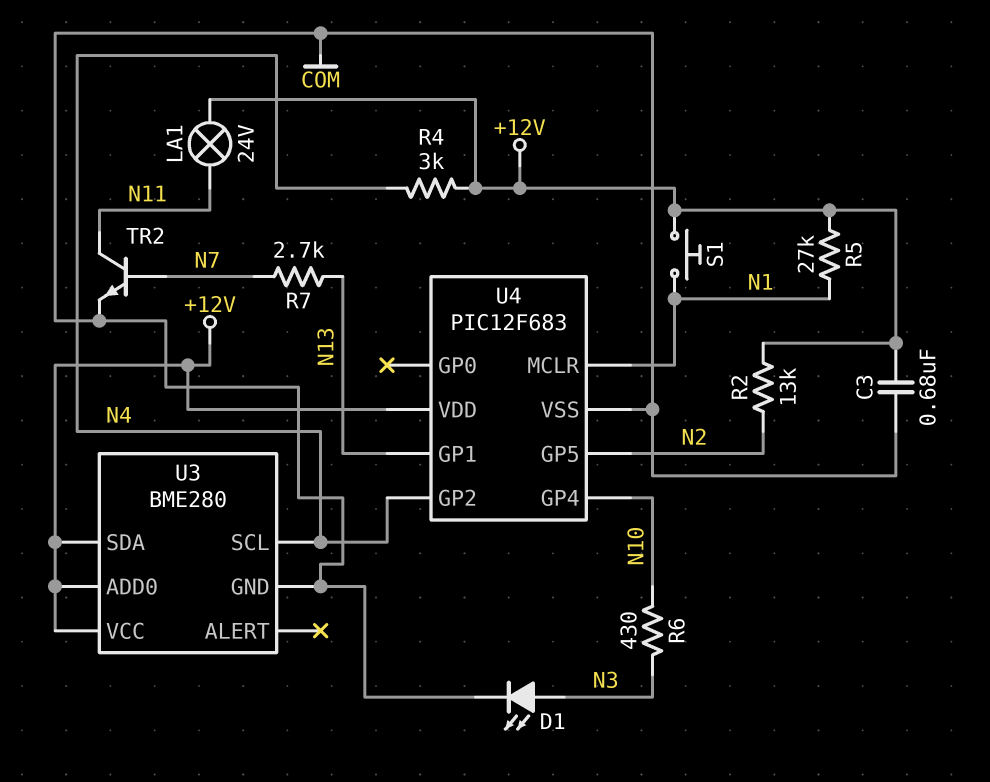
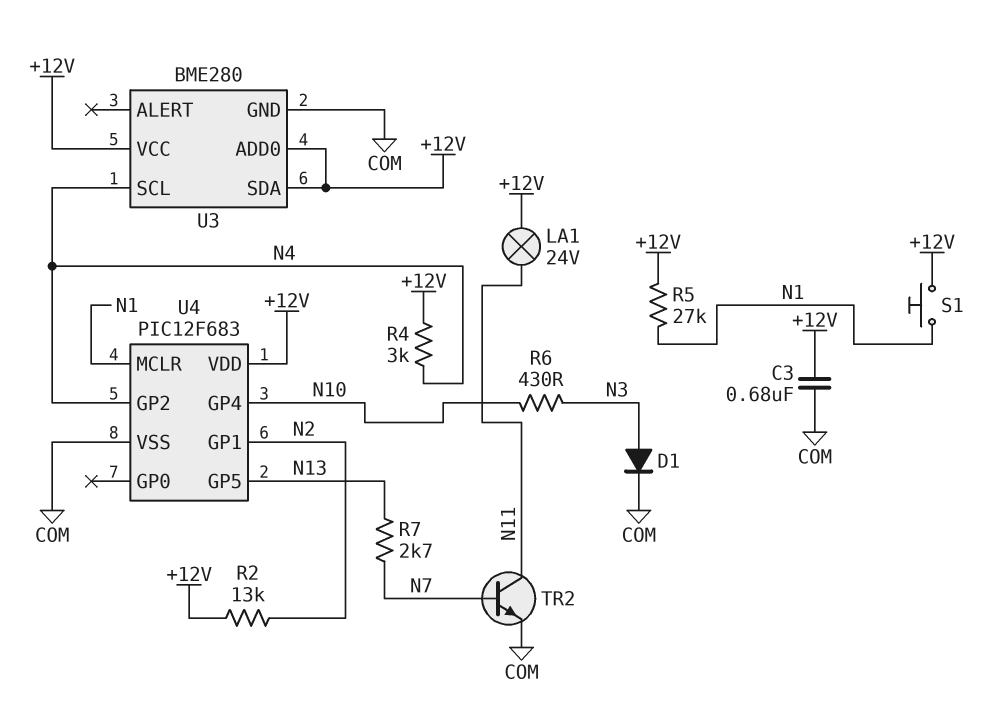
D1: LED (A N3, K COM) -> diode (A N3, K COM)
U4 pin GP1: N13 -> N2
U4 pin GP5: N2 -> N13

